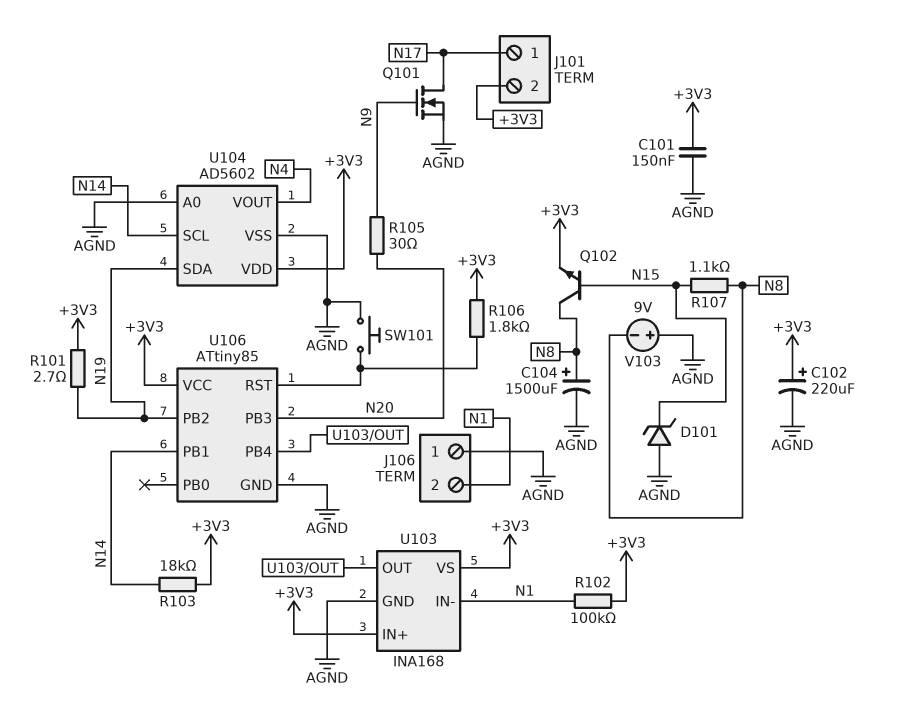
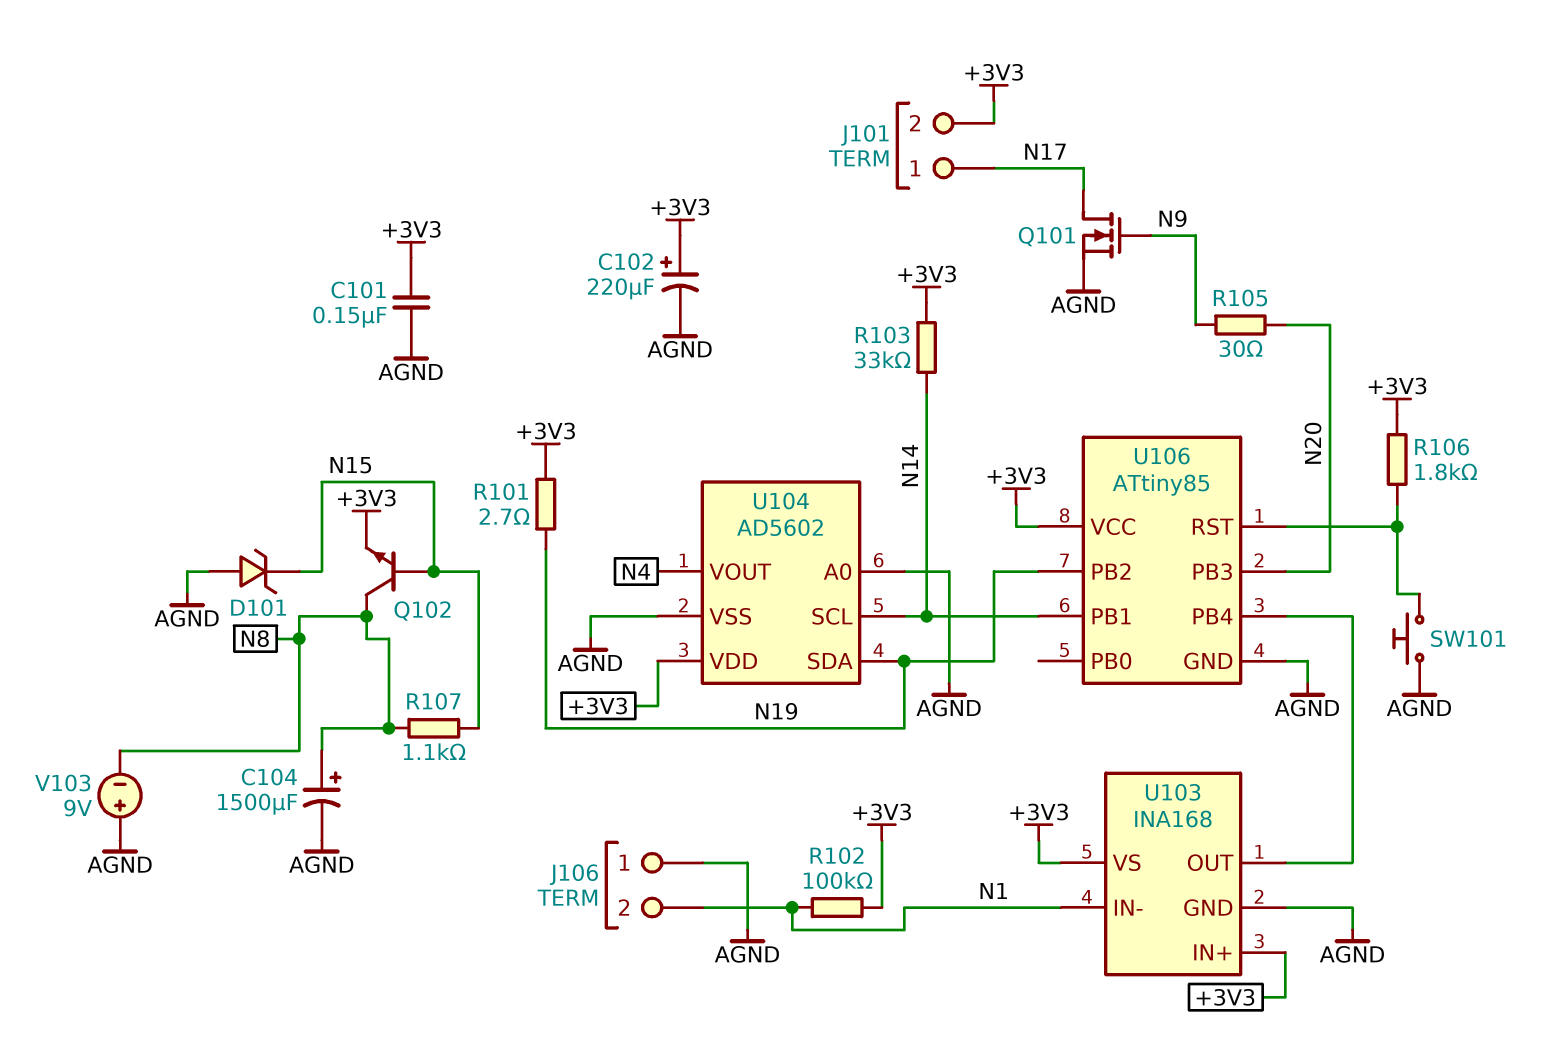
R103: 18k (+3V3, N14) -> 33k (+3V3, N14)

